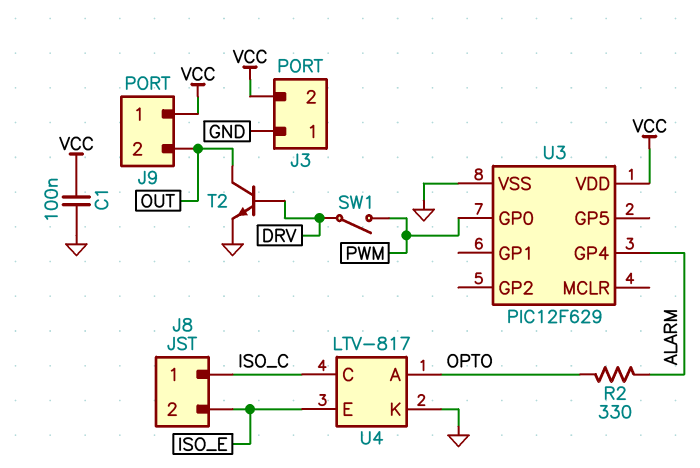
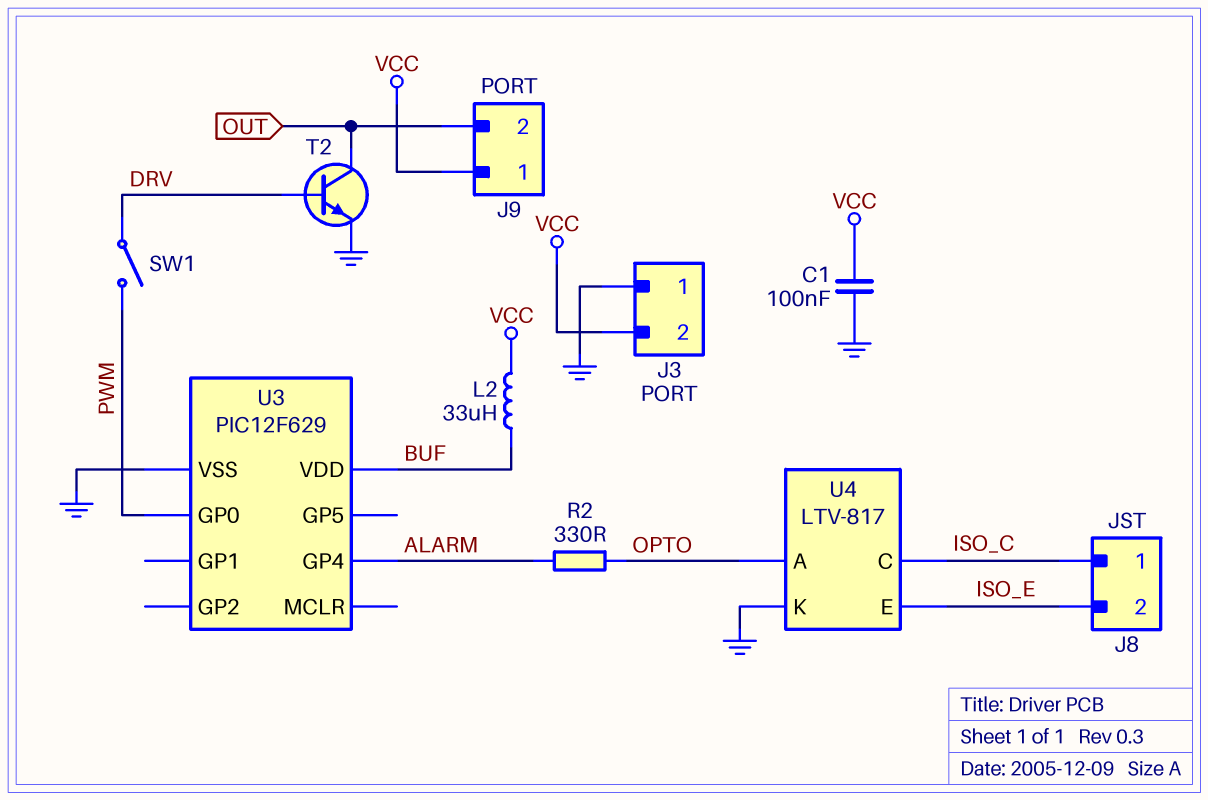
L2: none -> 33uH (BUF, VCC)
U3 pin VDD: VCC -> BUF

